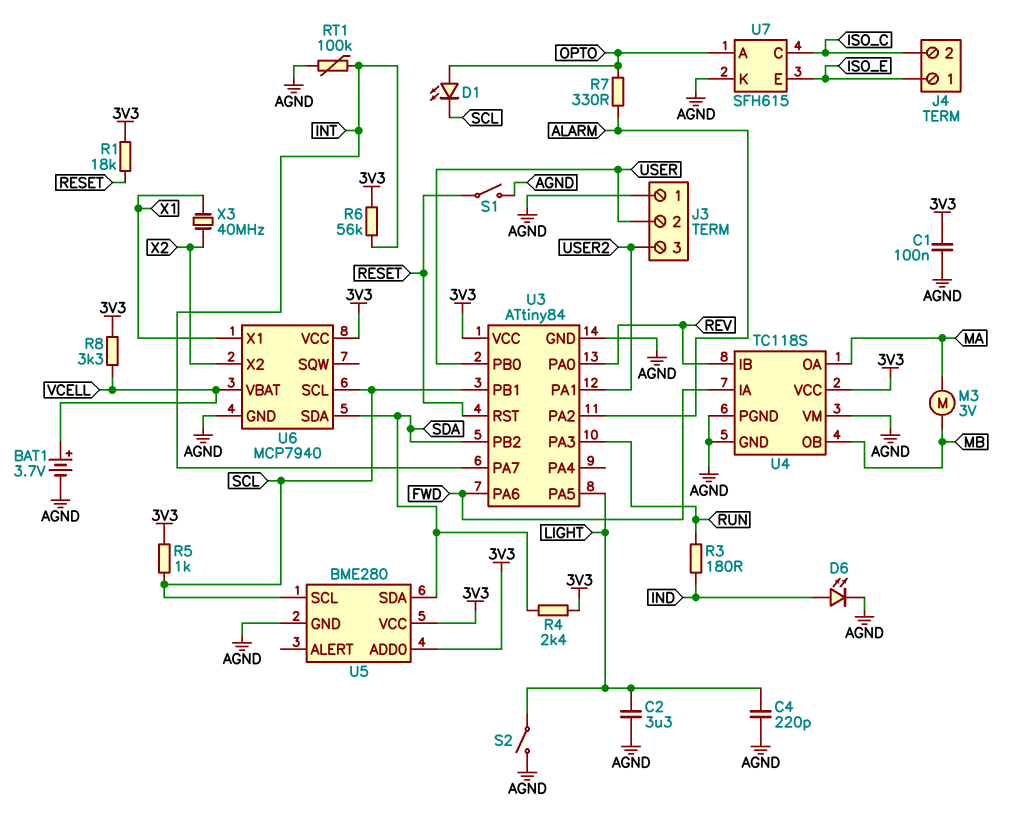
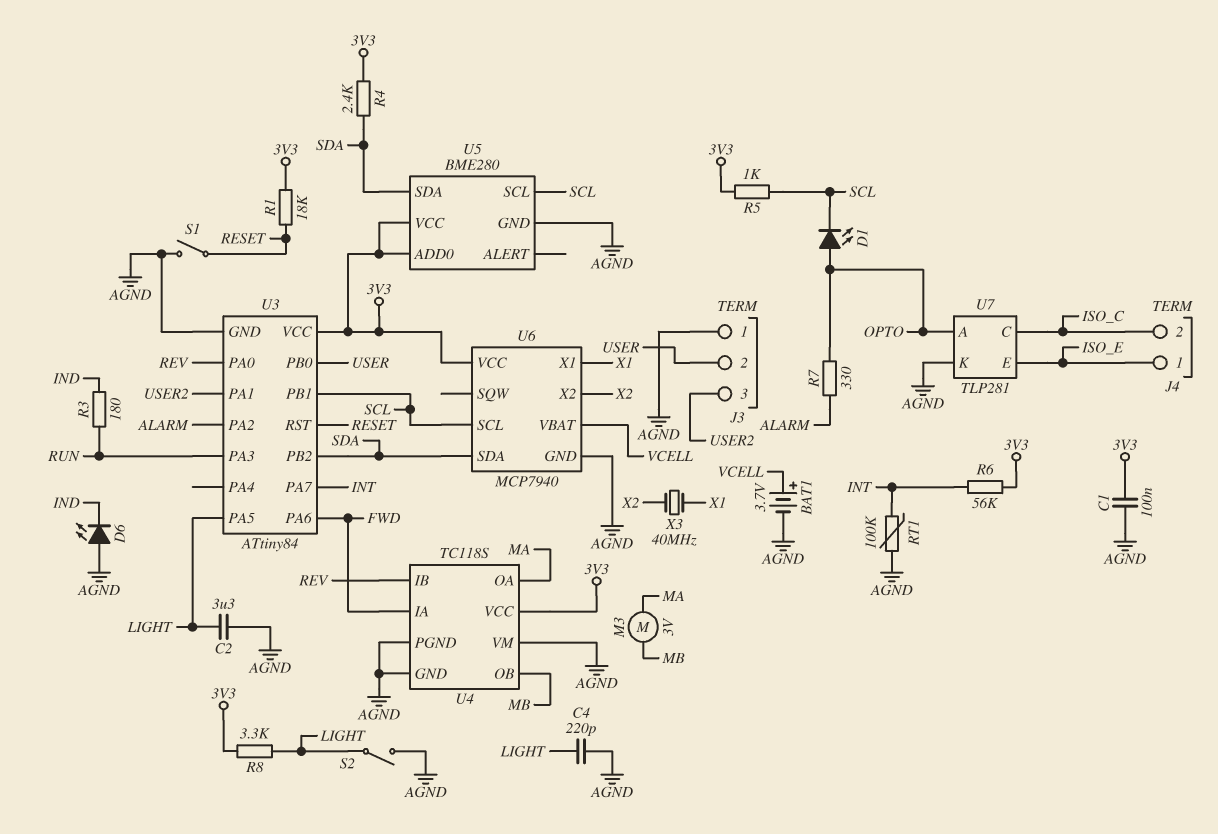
D6: LED (A IND, K AGND) -> LED (A AGND, K IND)
R8: 3.3k (3V3, VCELL) -> 3.3k (3V3, LIGHT)
U7: SFH615 -> TLP281

